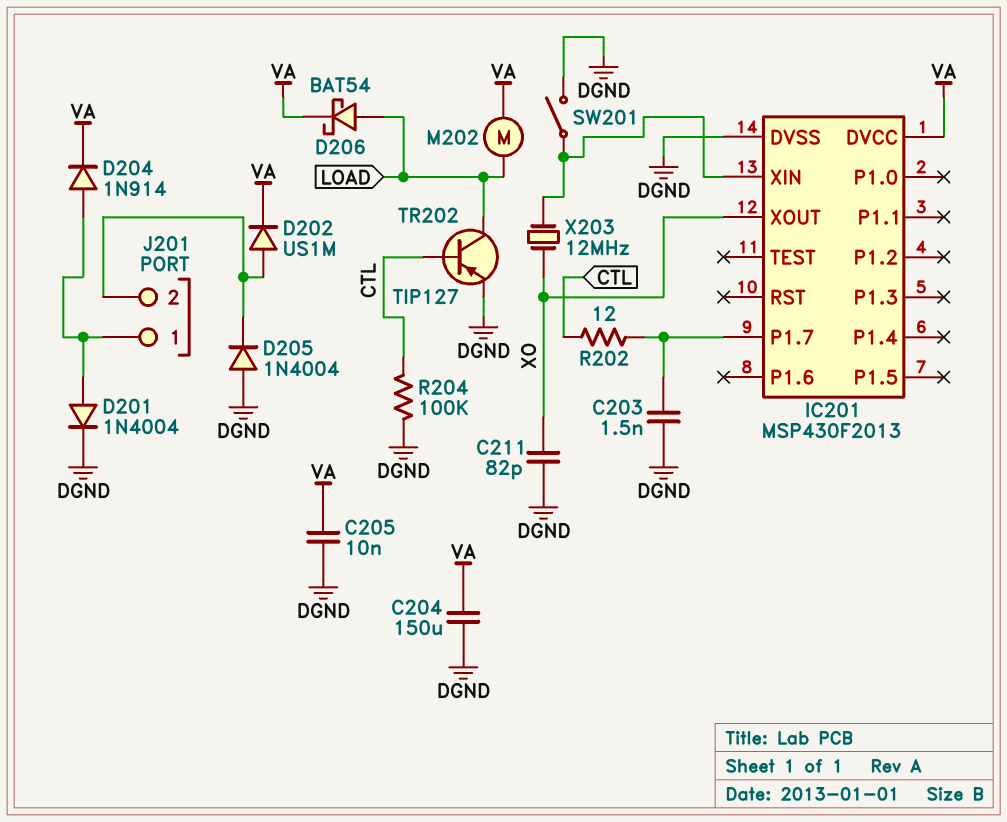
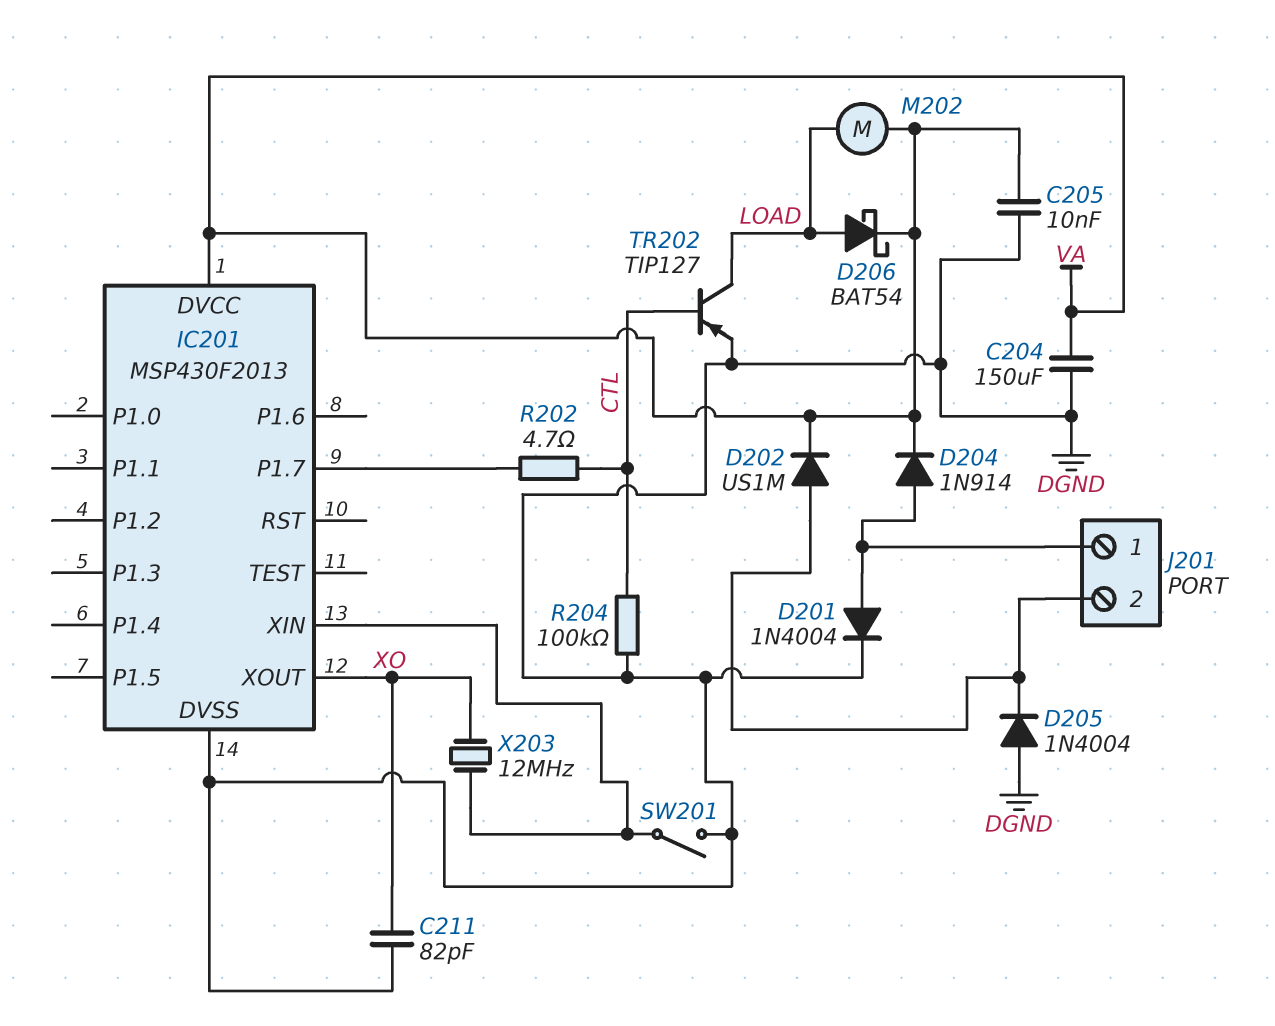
C203: 1.5nF (DGND, IC201/P1.7) -> none
R202: 12 (CTL, IC201/P1.7) -> 4.7 (CTL, IC201/P1.7)

